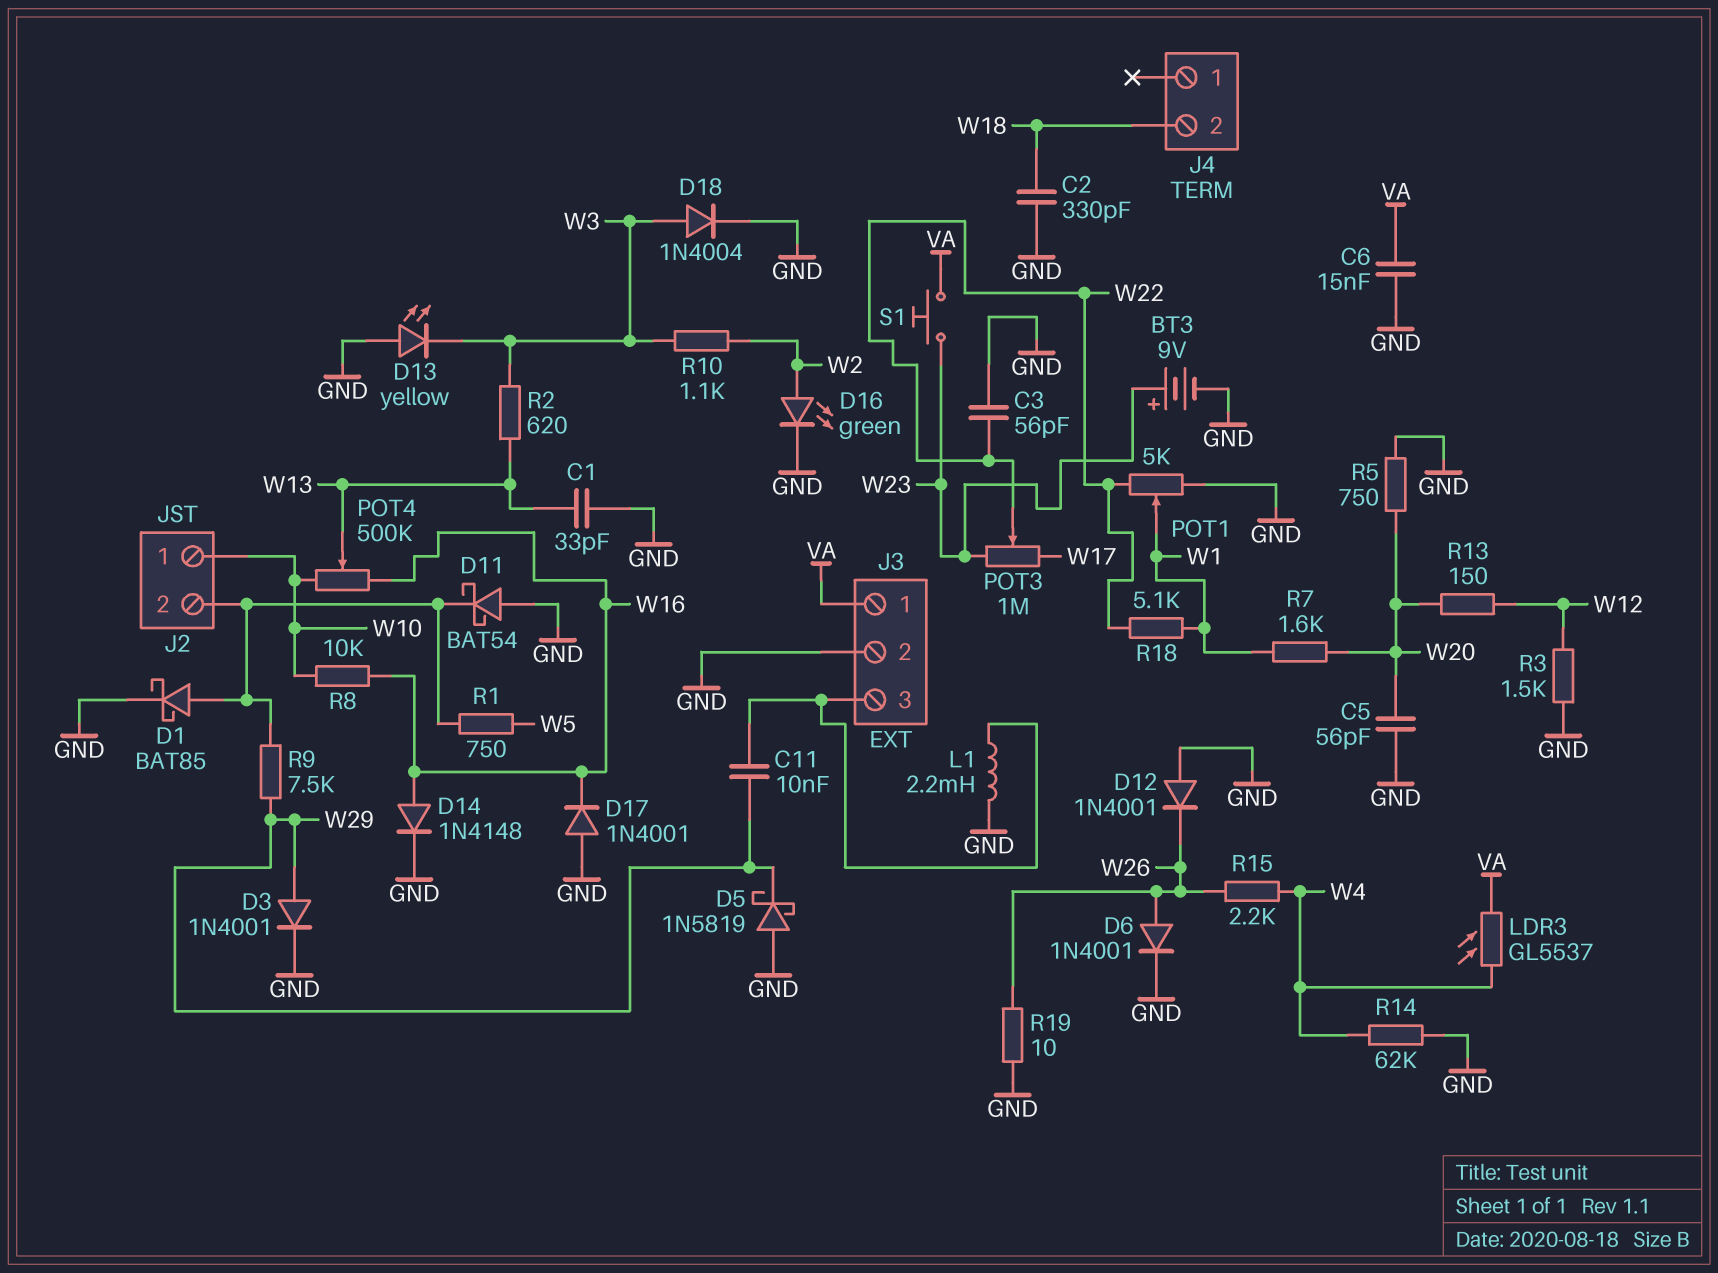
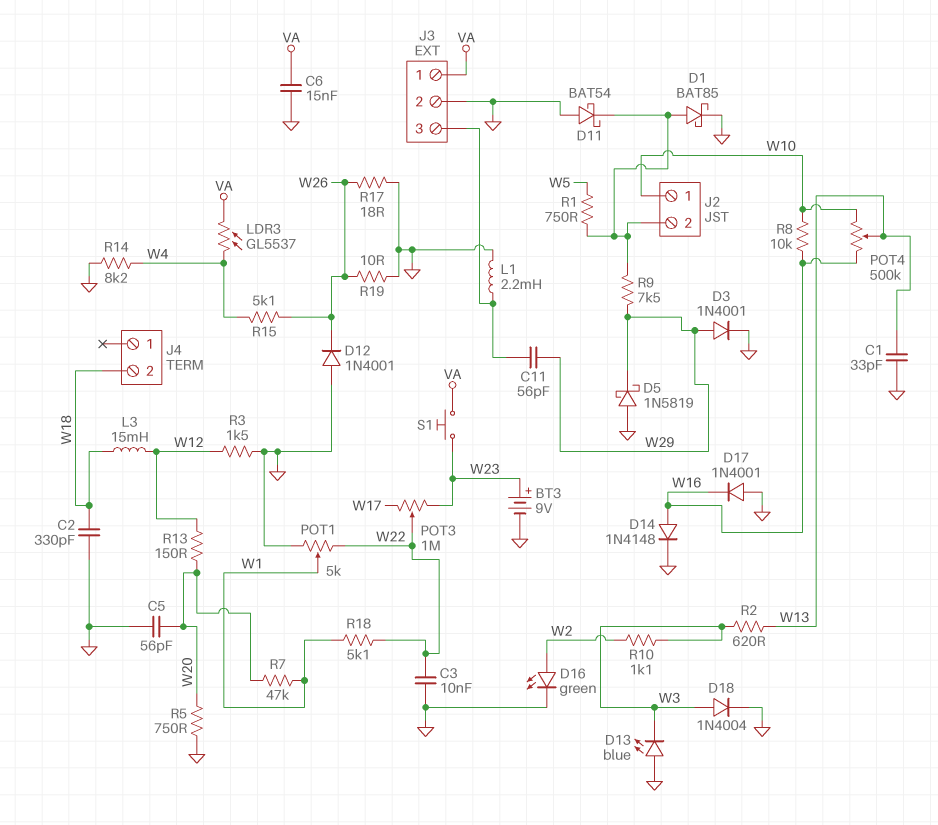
C3: 56pF (GND, W22) -> 10nF (GND, W22)
C11: 10nF (J3/3, W29) -> 56pF (J3/3, W29)
D6: diode 1N4001 (A W26, K GND) -> none
D13: LED yellow (A GND, K W3) -> LED blue (A GND, K W3)
L3: none -> 15mH (W12, W18)
R7: 1.6k (W1, W20) -> 47k (W1, W20)
R14: 62k (GND, W4) -> 8.2k (GND, W4)
R15: 2.2k (W4, W26) -> 5.1k (W4, W26)
R17: none -> 18 (GND, W26)

